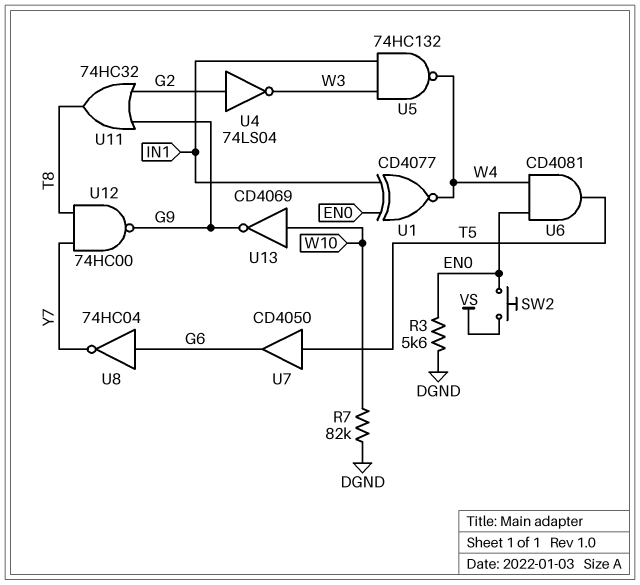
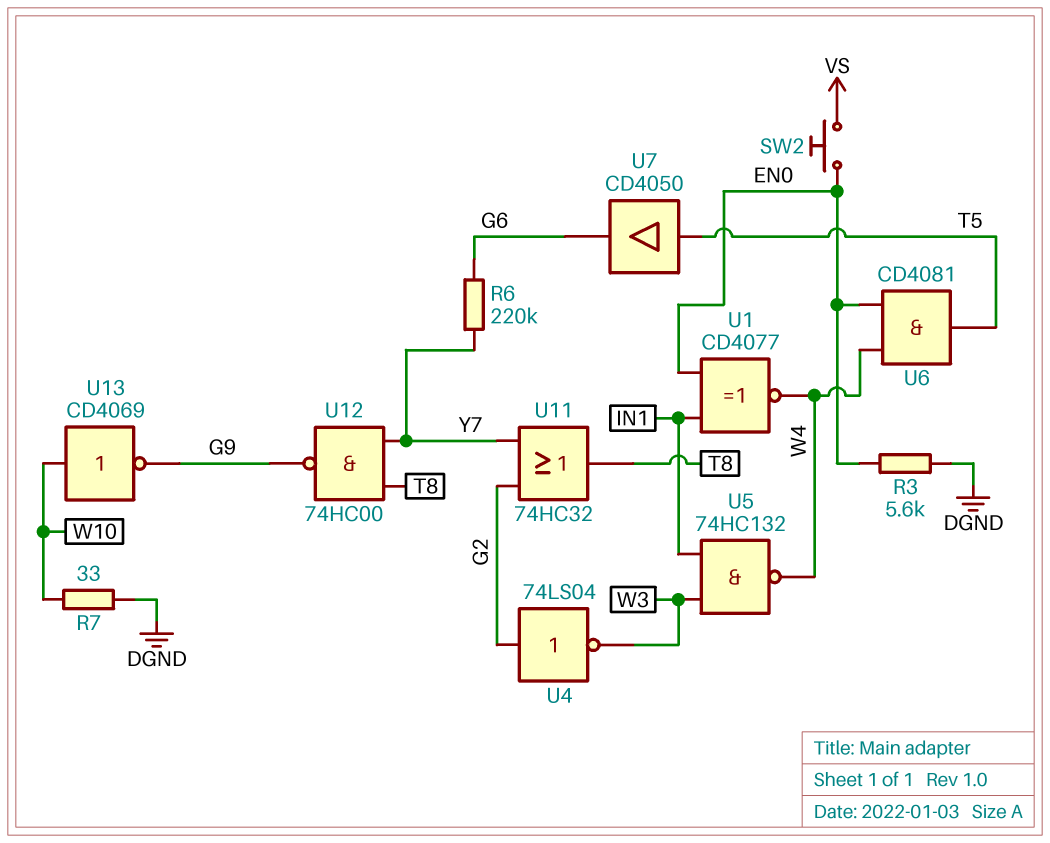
R6: none -> 220k (G6, Y7)
R7: 82k (DGND, W10) -> 33 (DGND, W10)
U8: NOT 74HC04 (in G6, out Y7) -> none
U11: OR 74HC32 (in G2, in G9, out T8) -> OR 74HC32 (in G2, in Y7, out T8)

